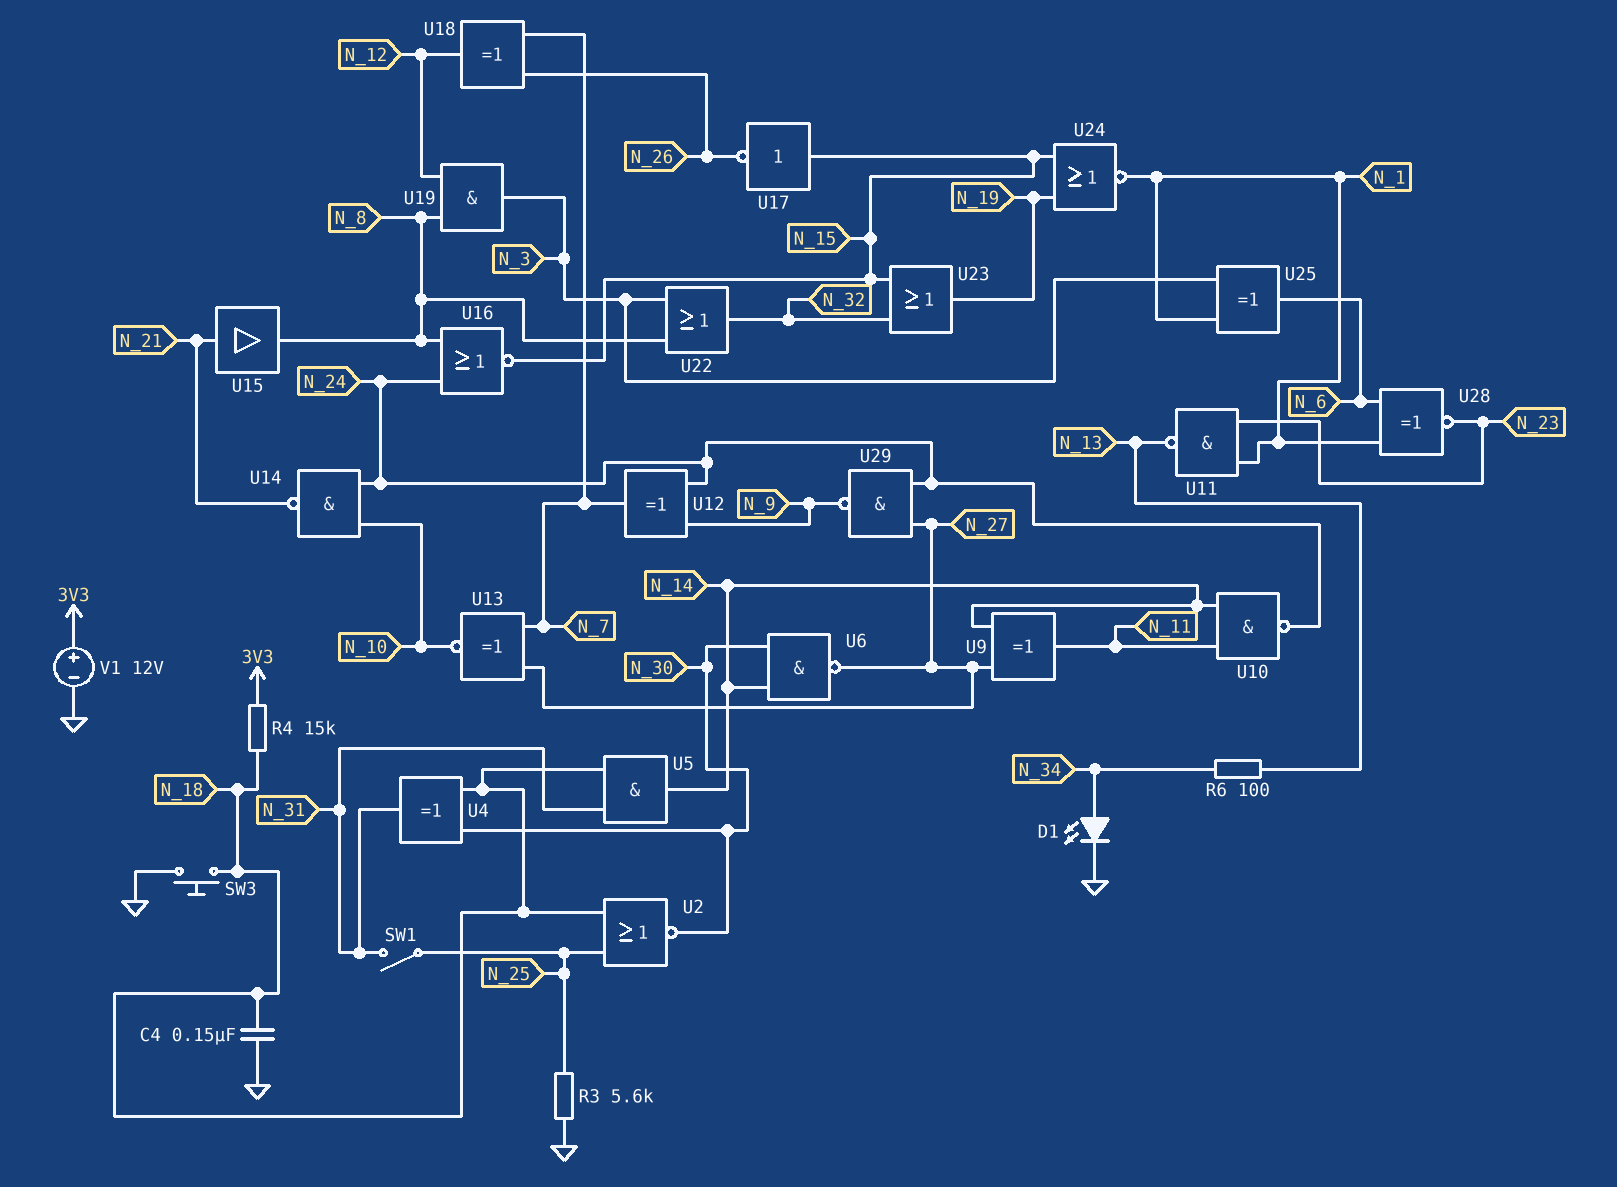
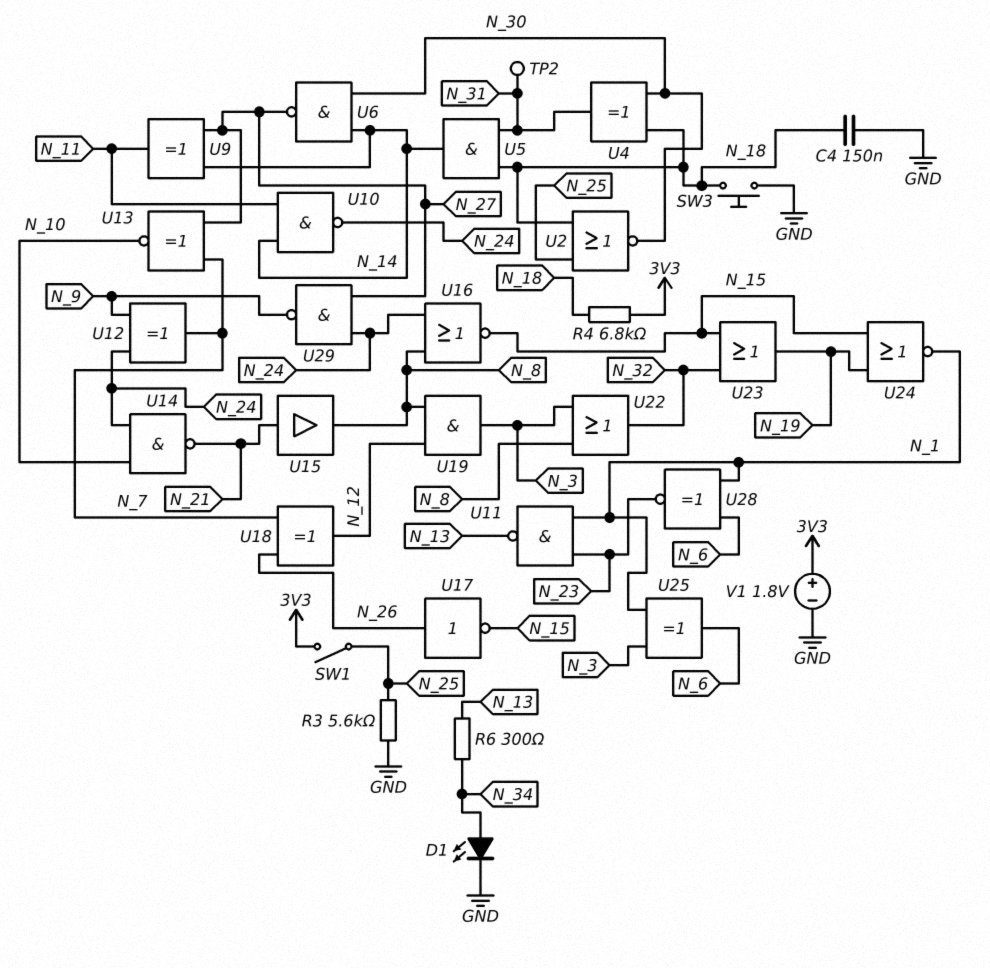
R4: 15k (3V3, N_18) -> 6.8k (3V3, N_18)
R6: 100 (N_13, N_34) -> 300 (N_13, N_34)
SW1: switch (N_25, N_31) -> switch (3V3, N_25)
TP2: none -> test point (N_31)
U17: NOT (in N_15, out N_26) -> NOT (in N_26, out N_15)
V1: 12V (plus 3V3, minus GND) -> 1.8V (plus 3V3, minus GND)

